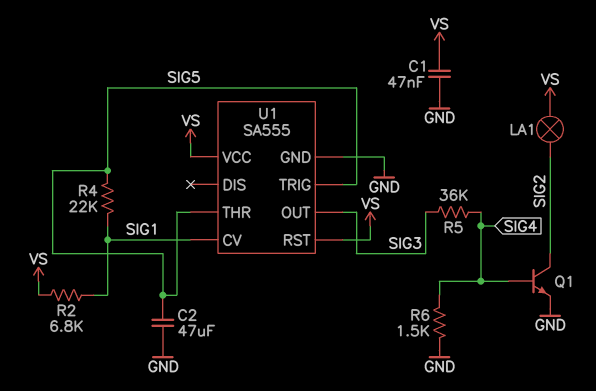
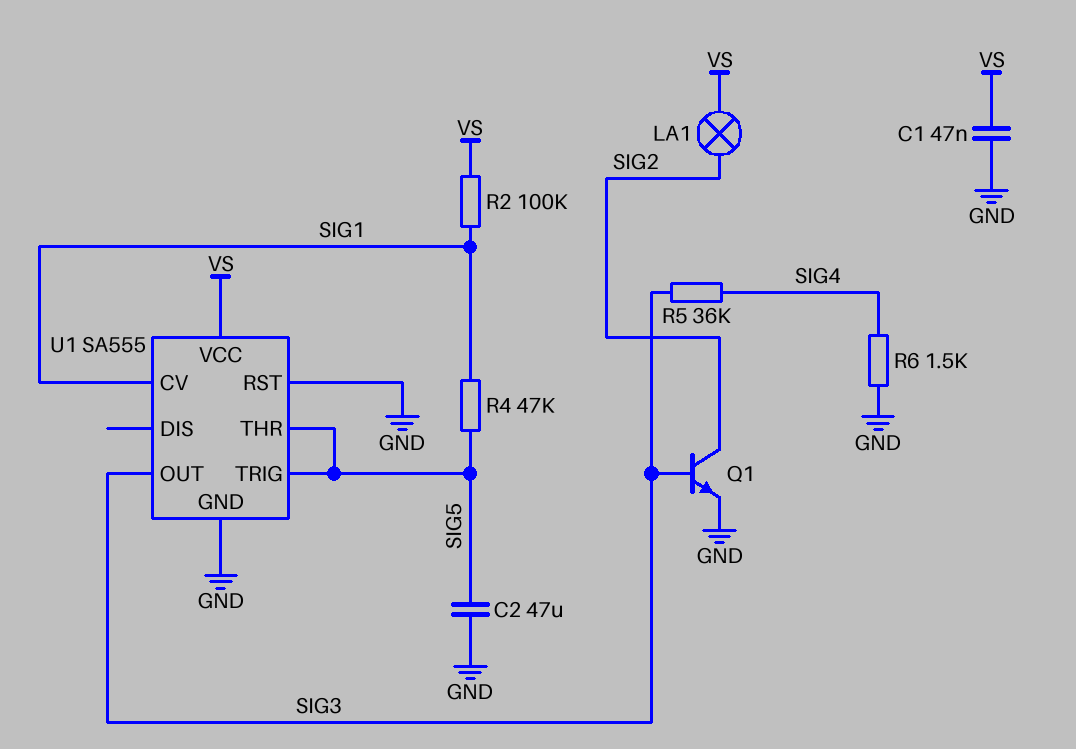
Q1: NPN (B SIG4, C SIG2, E GND) -> NPN (B SIG3, C SIG2, E GND)
R2: 6.8k (SIG1, VS) -> 100k (SIG1, VS)
R4: 22k (SIG1, SIG5) -> 47k (SIG1, SIG5)
U1 pin RST: VS -> GND

